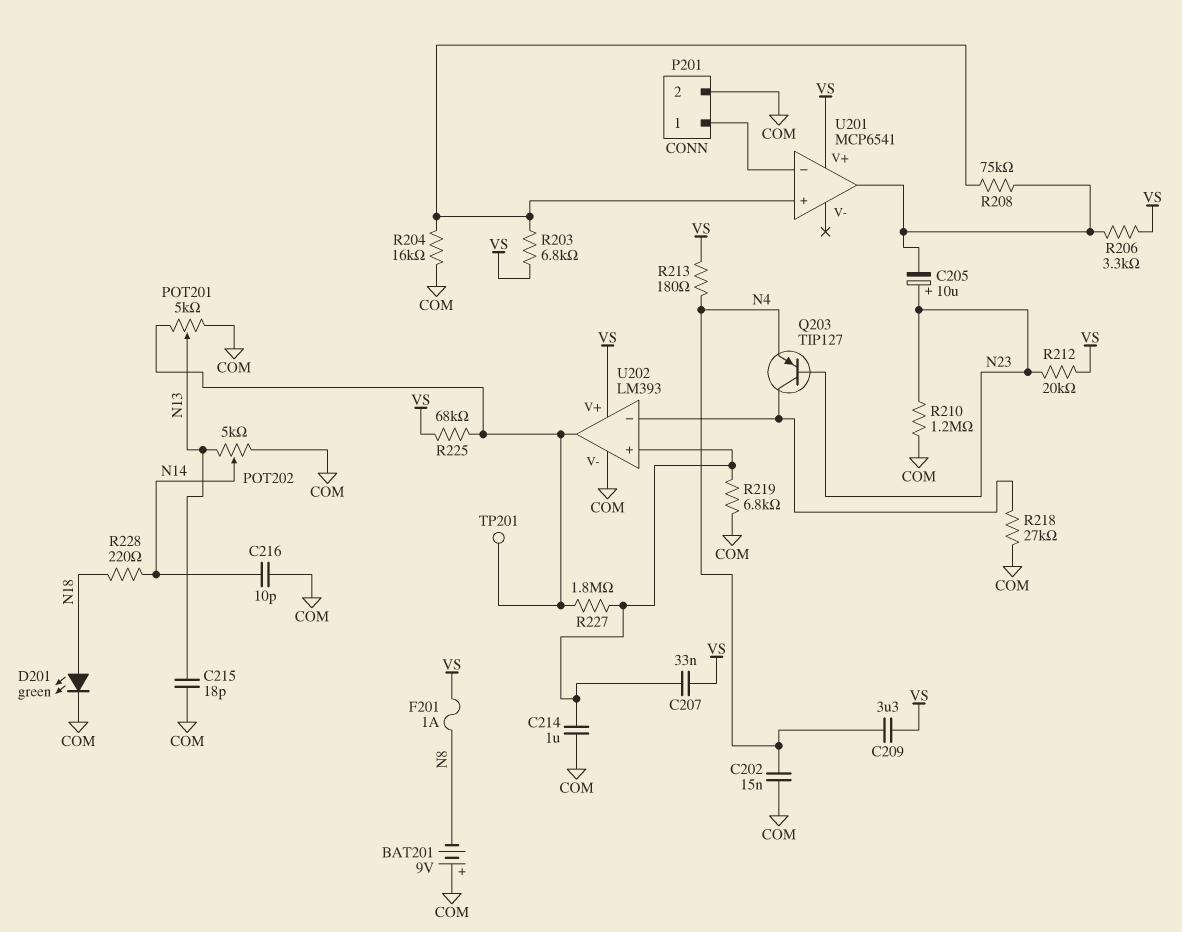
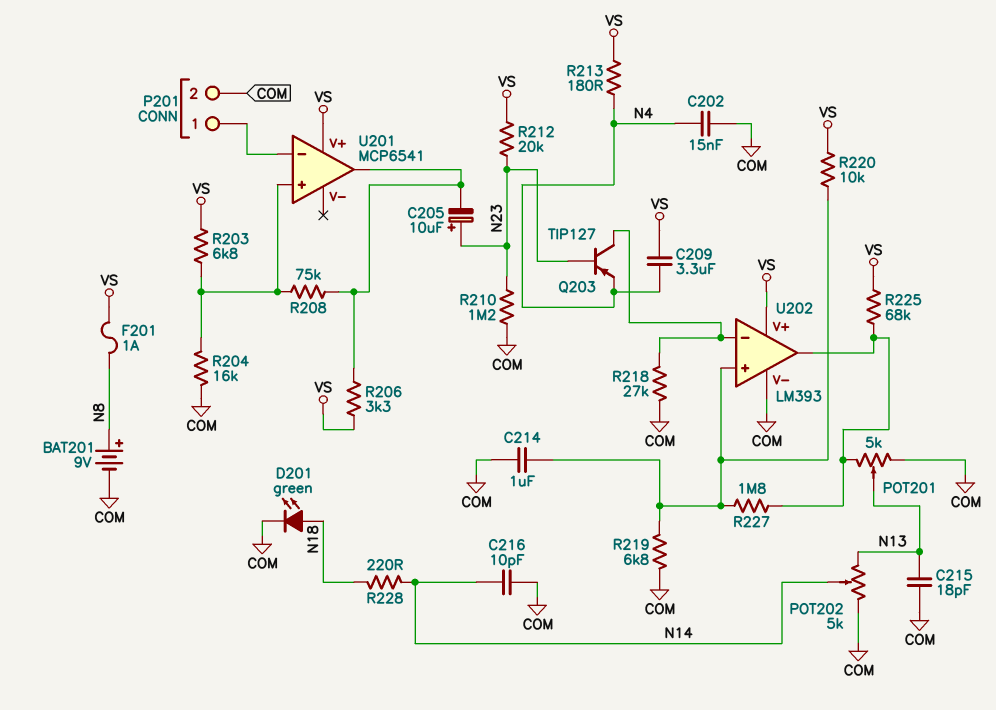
BAT201: 9V (plus COM, minus N8) -> 9V (plus N8, minus COM)
C207: 33nF (U202/in+, VS) -> none
R220: none -> 10k (U202/in+, VS)
TP201: test point (U202/out) -> none

